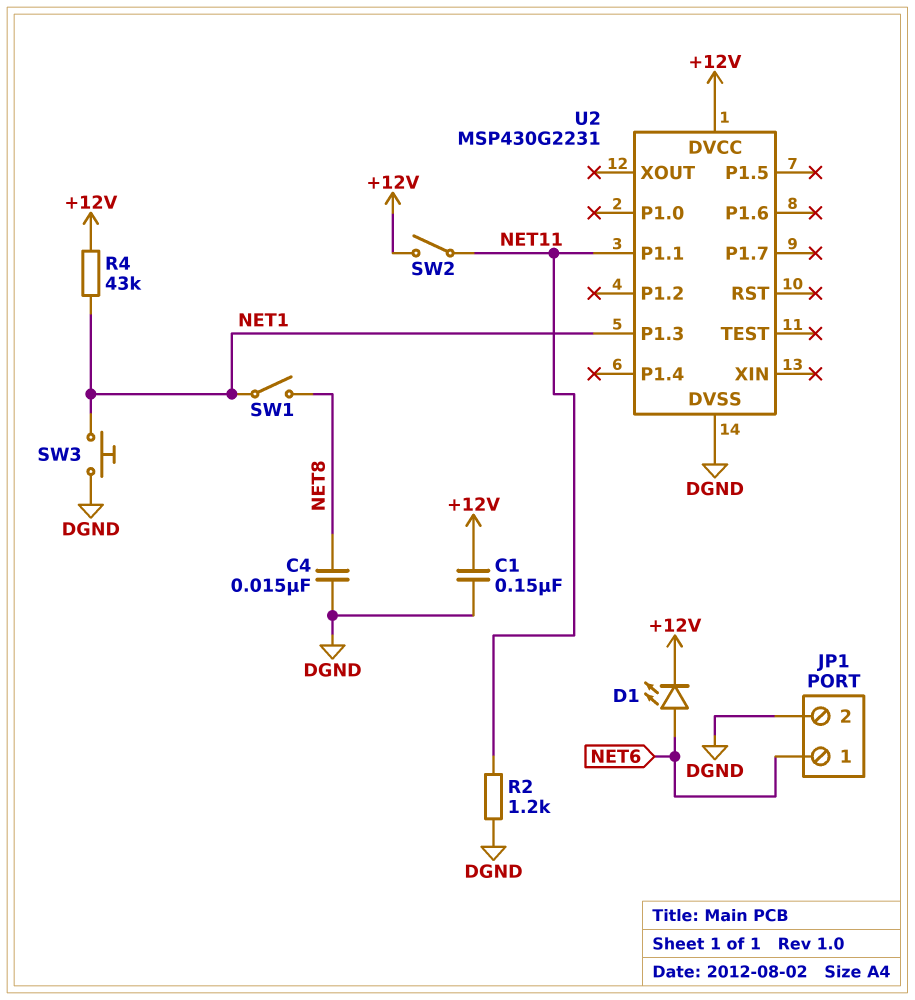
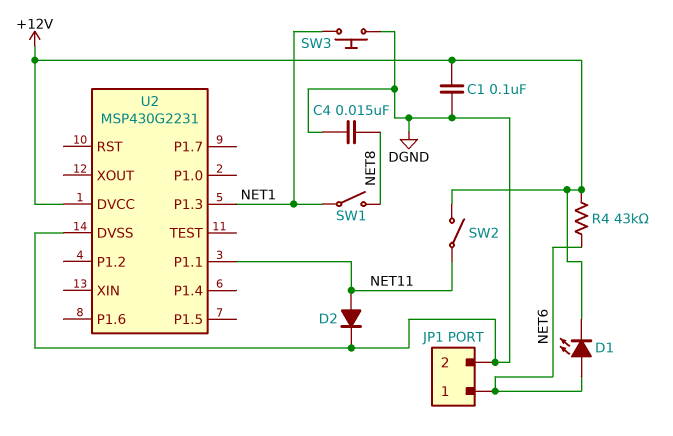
C1: 150nF (+12V, DGND) -> 100nF (+12V, DGND)
D2: none -> diode (A NET11, K DGND)
R2: 1.2k (DGND, NET11) -> none
R4: 43k (+12V, NET1) -> 43k (+12V, NET6)

